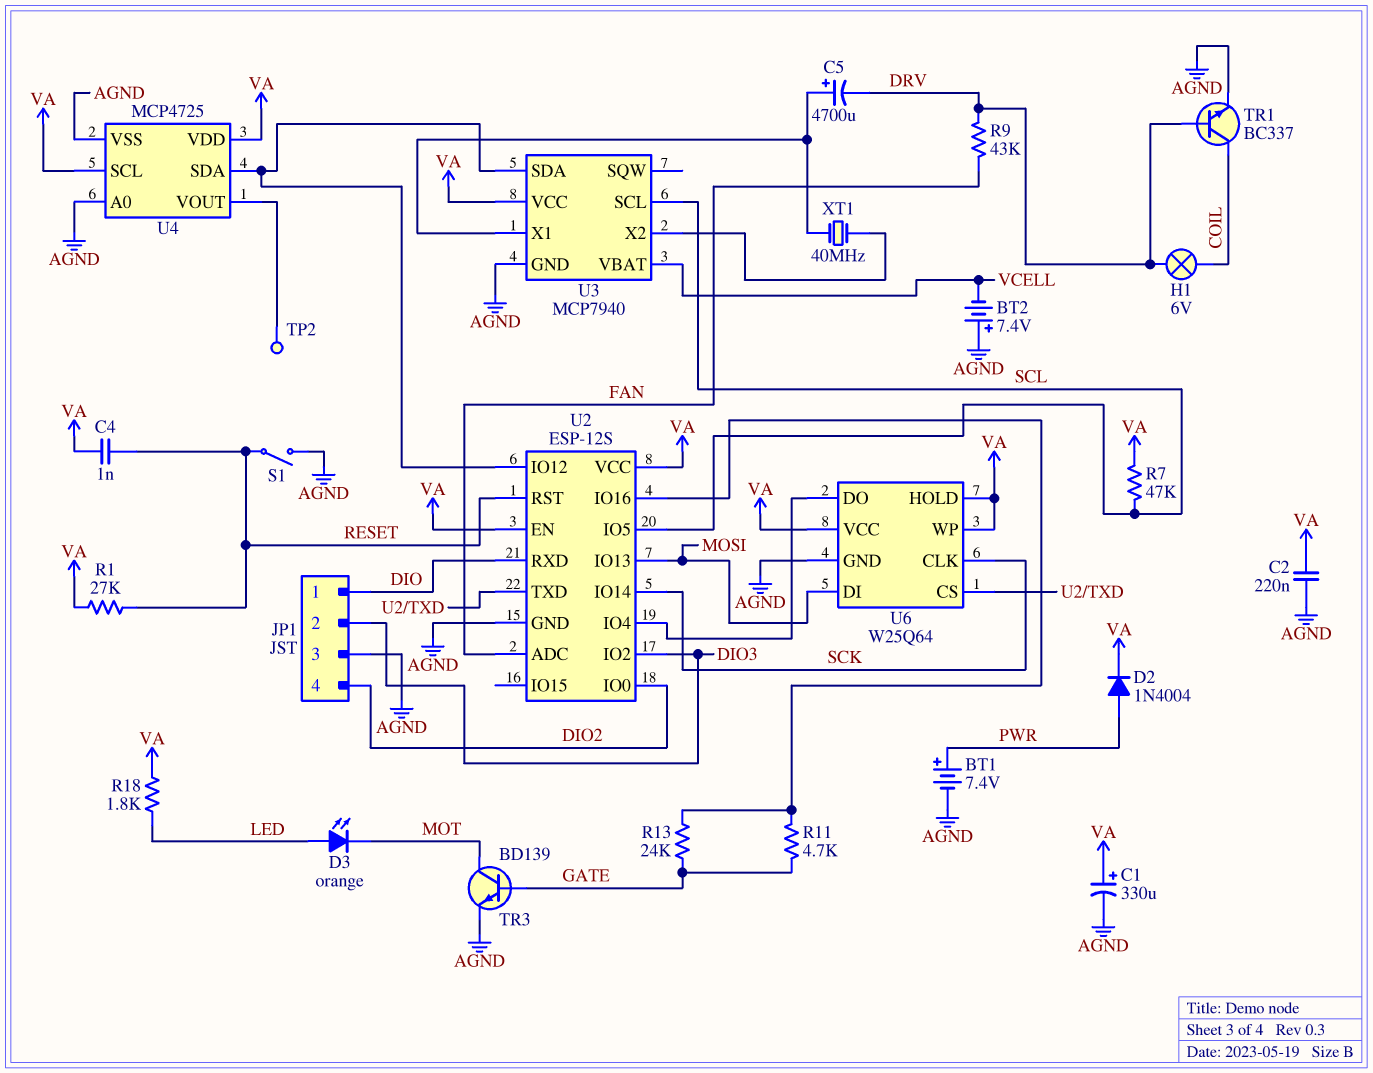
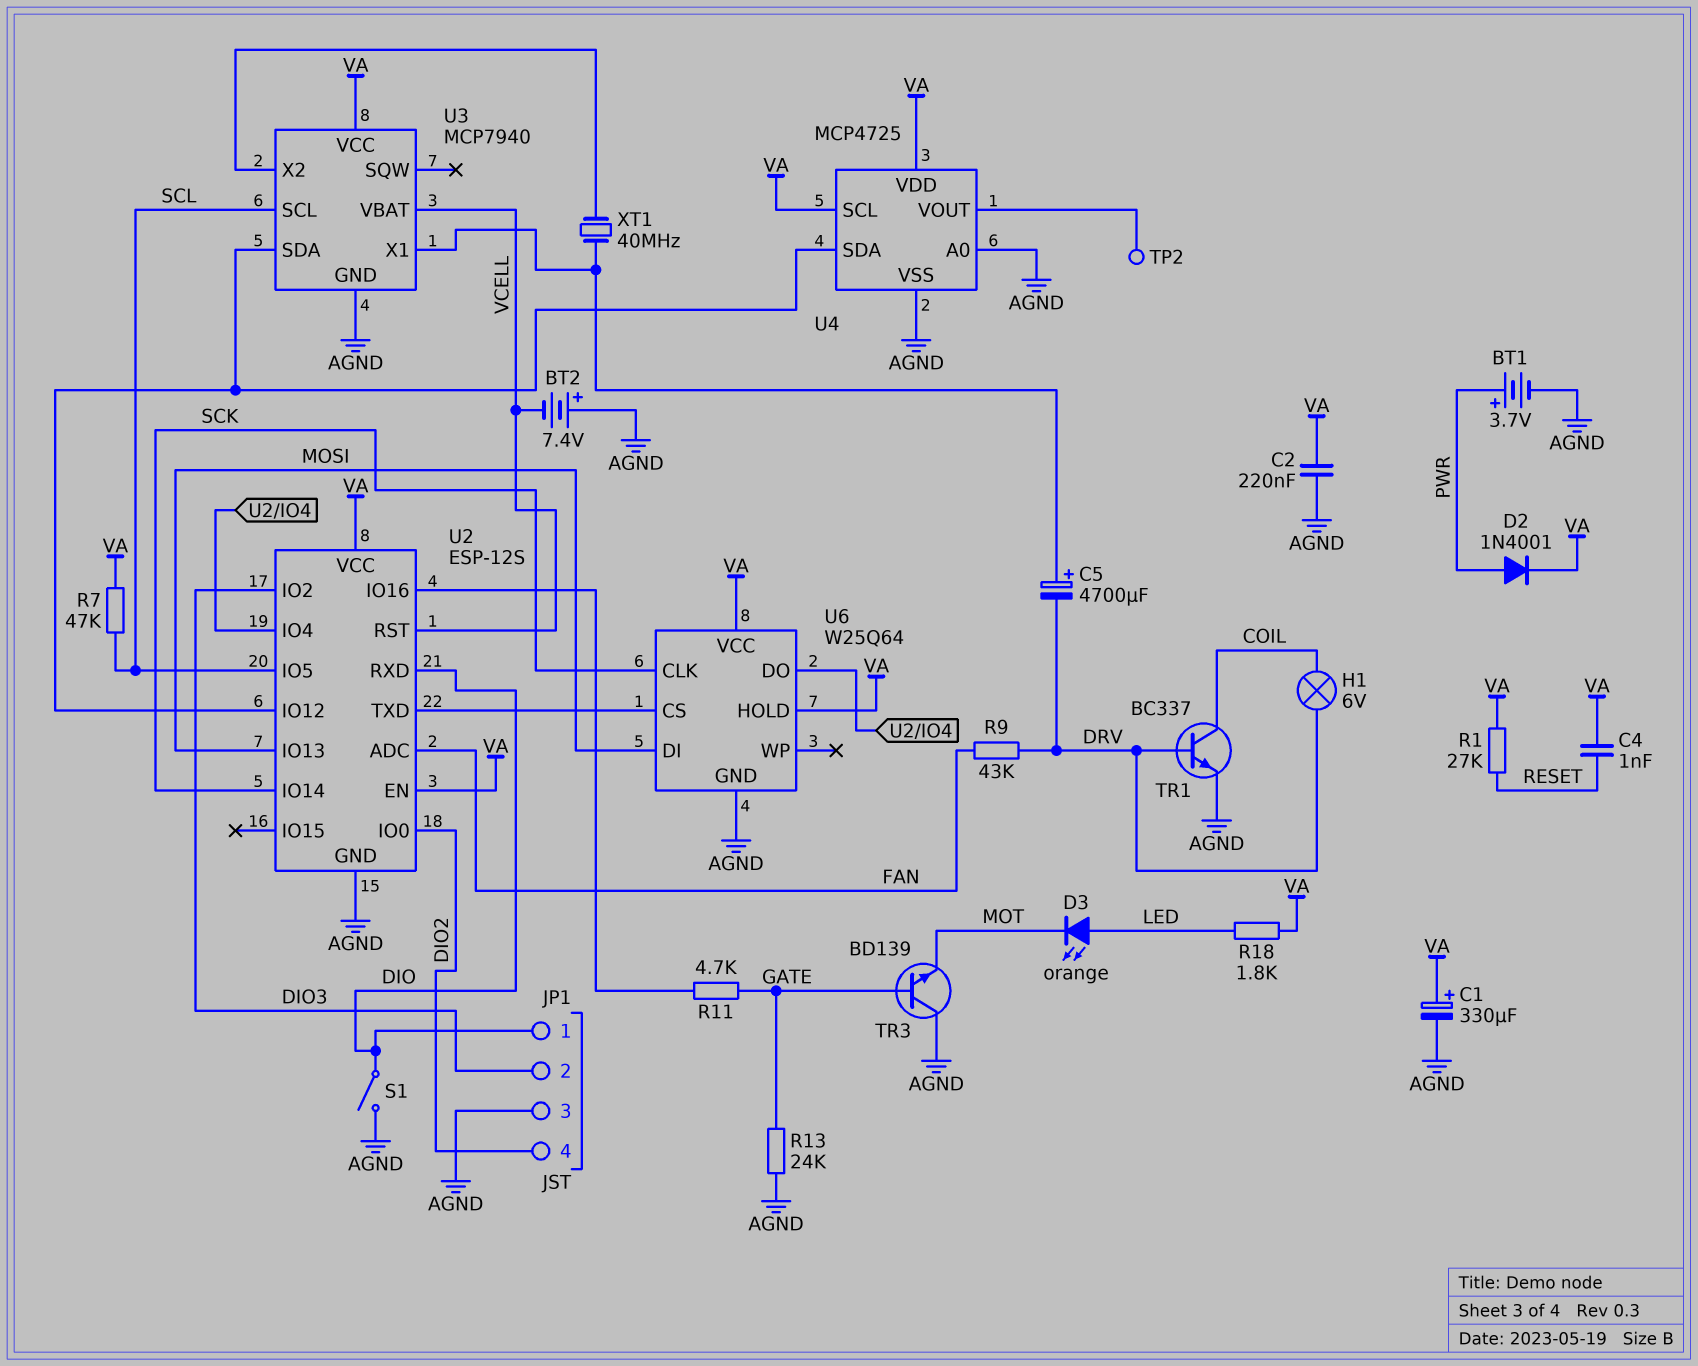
BT1: 7.4V (plus PWR, minus AGND) -> 3.7V (plus PWR, minus AGND)
D2: diode 1N4004 (A PWR, K VA) -> diode 1N4001 (A PWR, K VA)
R13: 24k (GATE, U2/IO16) -> 24k (AGND, GATE)
S1: switch (AGND, RESET) -> switch (AGND, DIO)
TR3: NPN BD139 (B GATE, C MOT, E AGND) -> NPN BD139 (B GATE, C AGND, E MOT)
U2 pin RST: RESET -> VCELL
U6 pin WP: VA -> none

